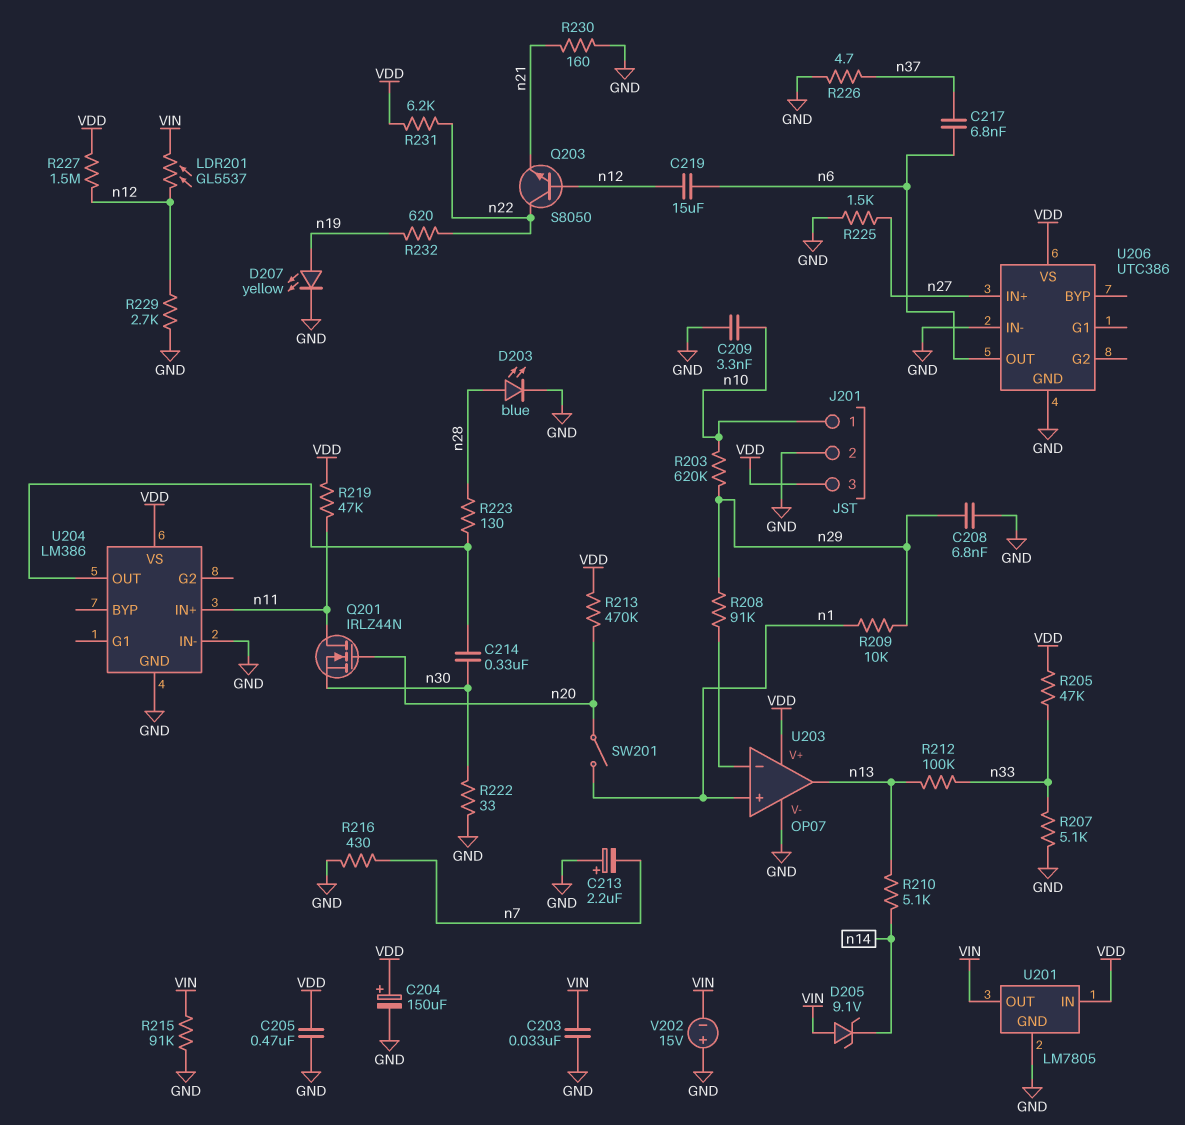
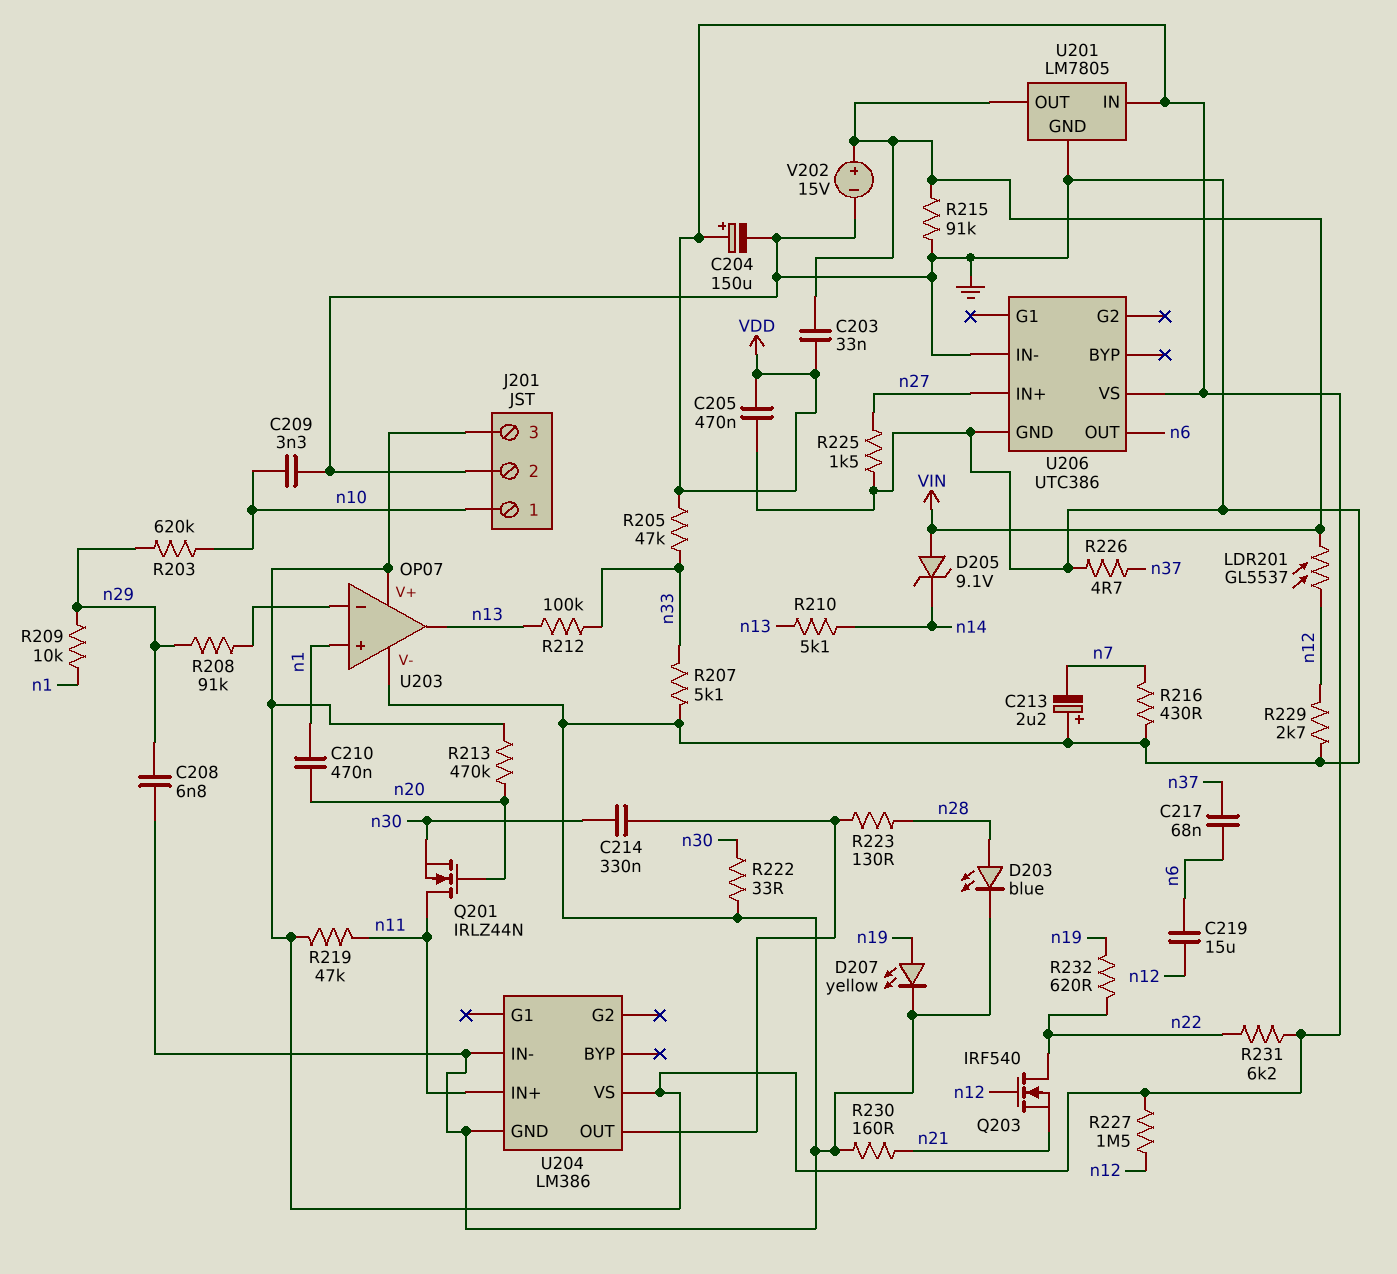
C203: 33nF (GND, VIN) -> 33nF (VDD, VIN)
C210: none -> 470nF (n1, n20)
C217: 6.8nF (n6, n37) -> 68nF (n6, n37)
Q203: NPN S8050 (B n12, C n22, E n21) -> NMOS IRF540 (G n12, D n22, S n21)
SW201: switch (n1, n20) -> none
V202: 15V (plus GND, minus VIN) -> 15V (plus VIN, minus GND)

